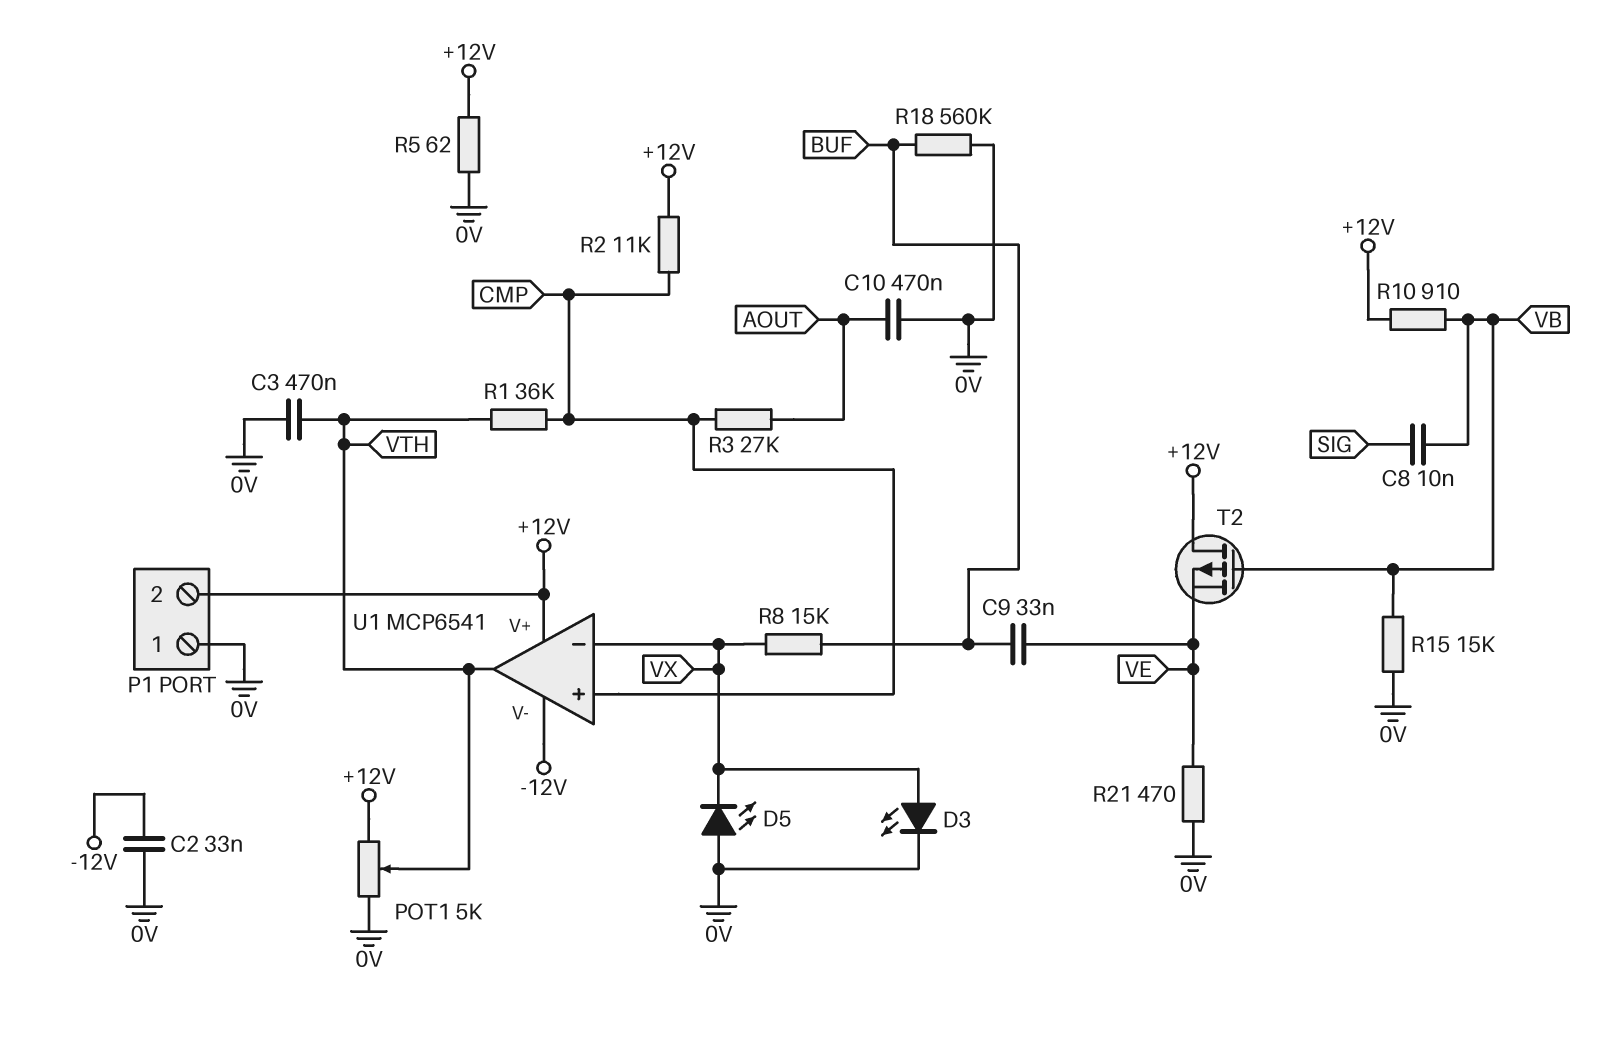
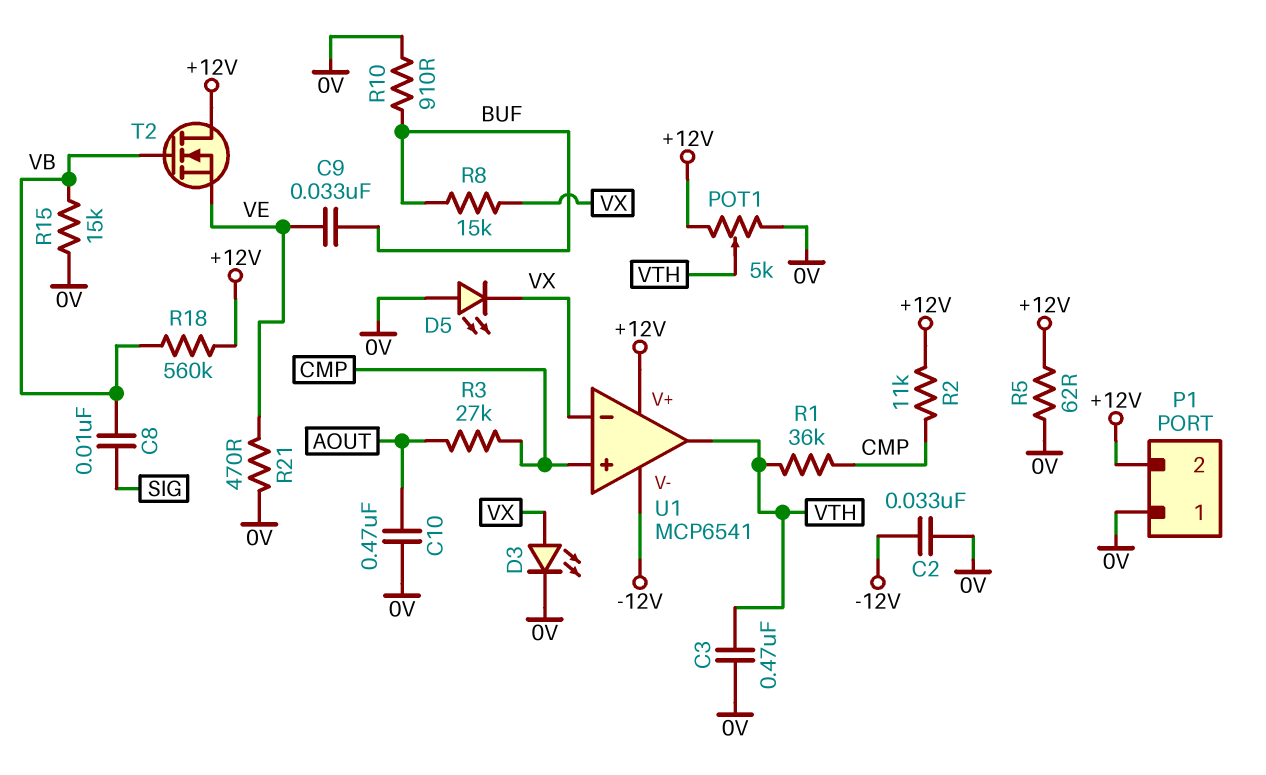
R10: 910 (+12V, VB) -> 910 (0V, BUF)
R18: 560k (0V, BUF) -> 560k (+12V, VB)
T2: PMOS (G VB, D +12V, S VE) -> NMOS (G VB, D +12V, S VE)

